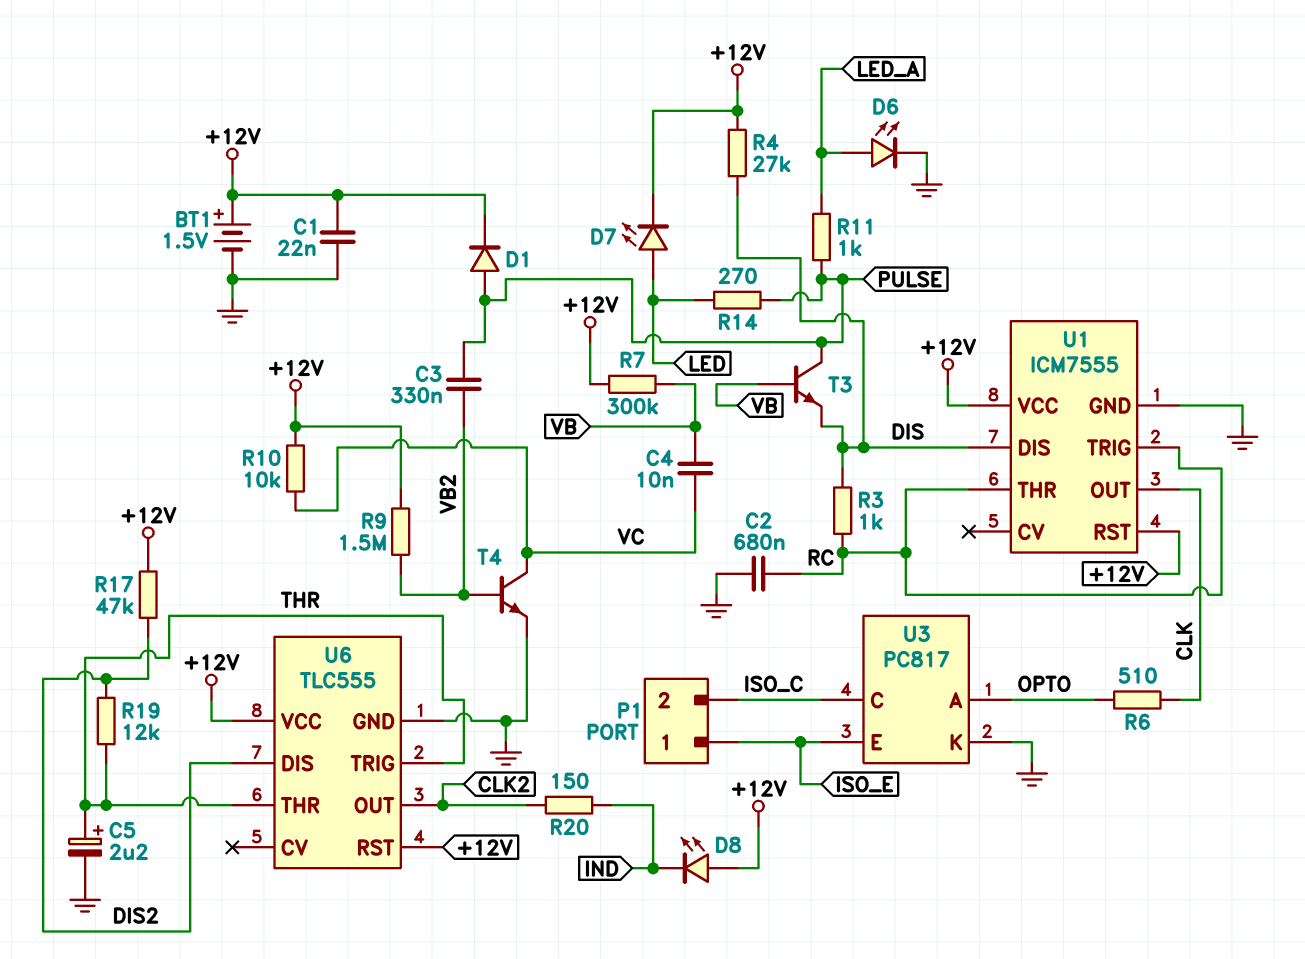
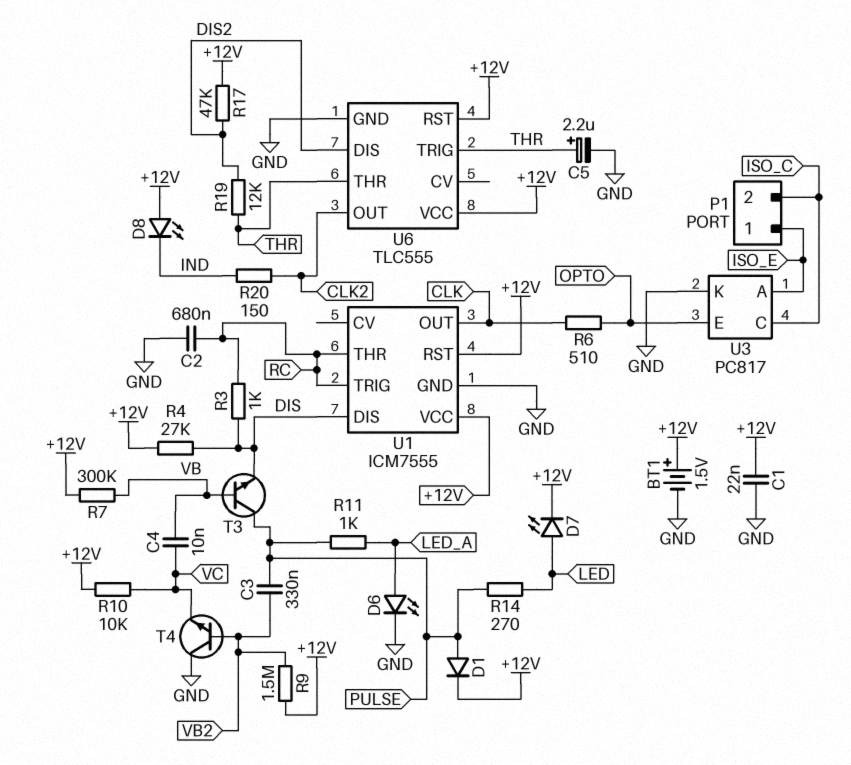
T4: NPN (B VB2, C VC, E GND) -> NPN (B VB2, C GND, E VC)
U3 pin A: OPTO -> ISO_E
U3 pin E: ISO_E -> OPTO

